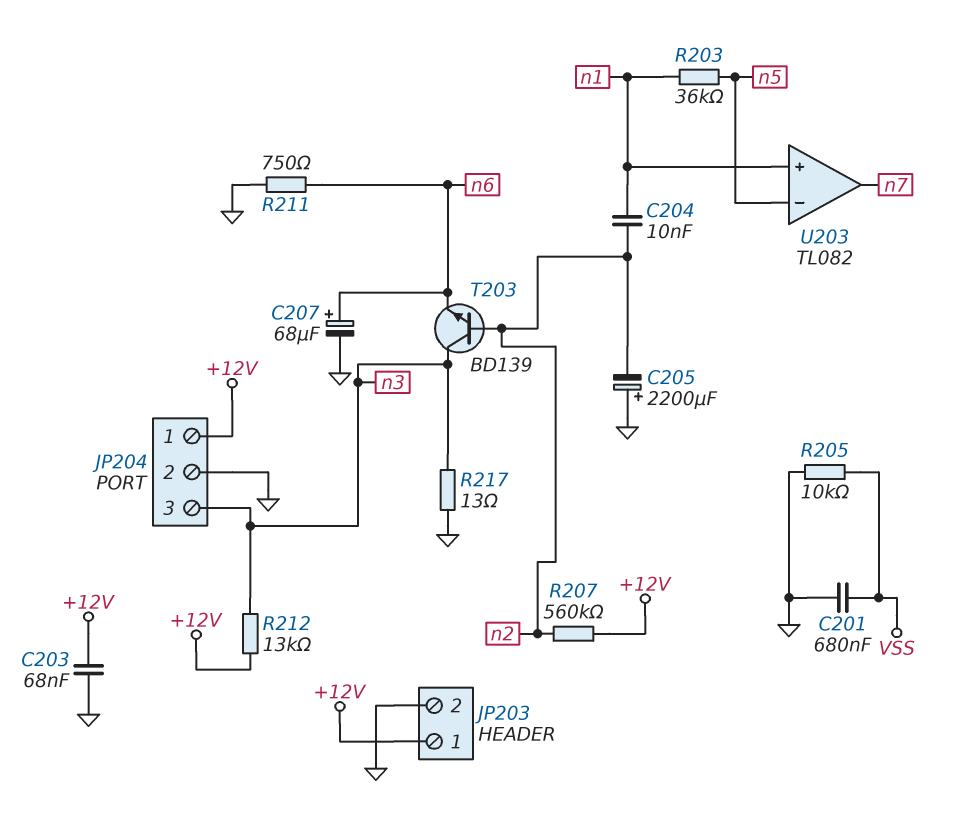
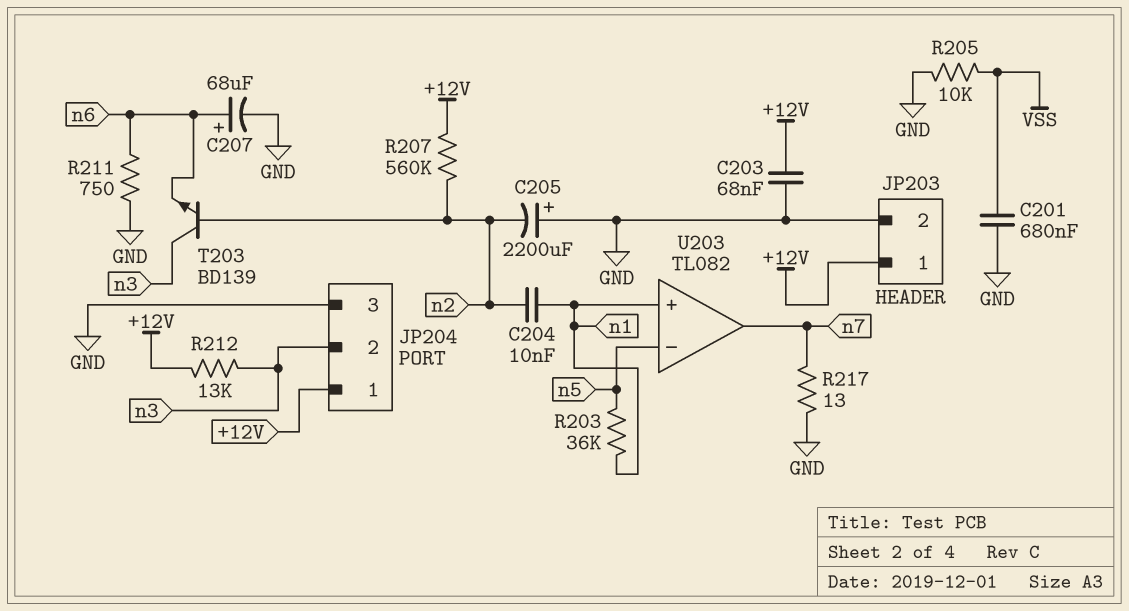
JP204 pin 2: GND -> n3
JP204 pin 3: n3 -> GND
R217: 13 (GND, n3) -> 13 (GND, n7)

